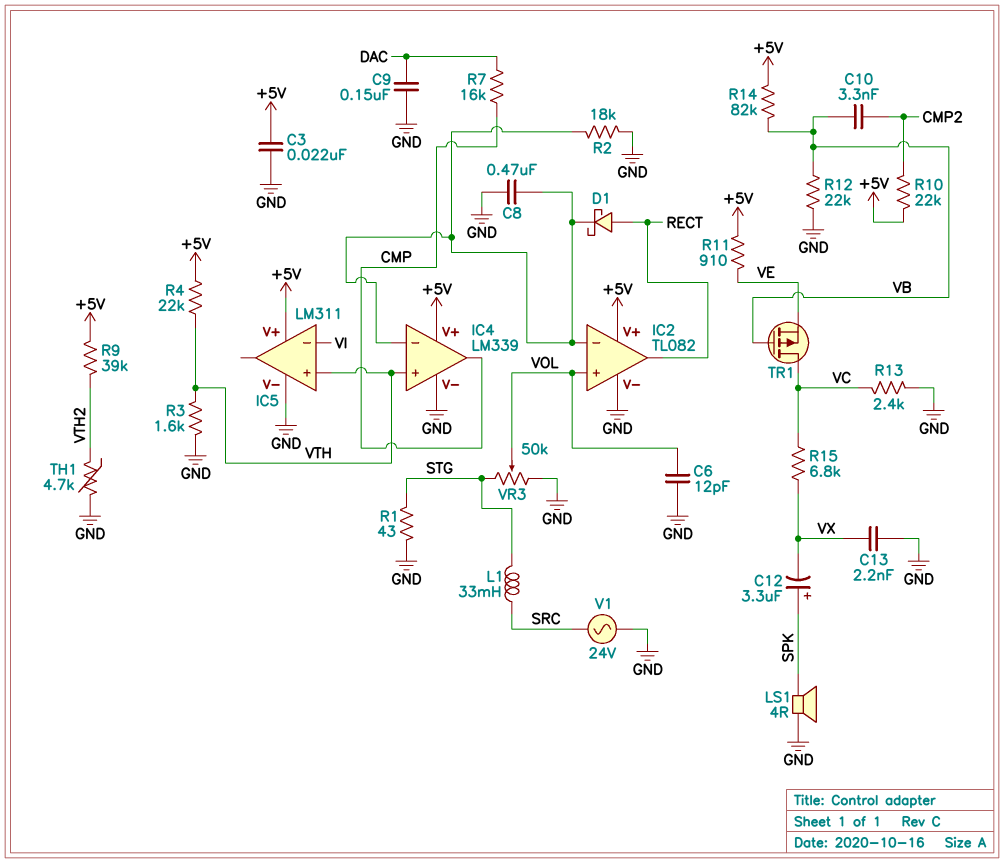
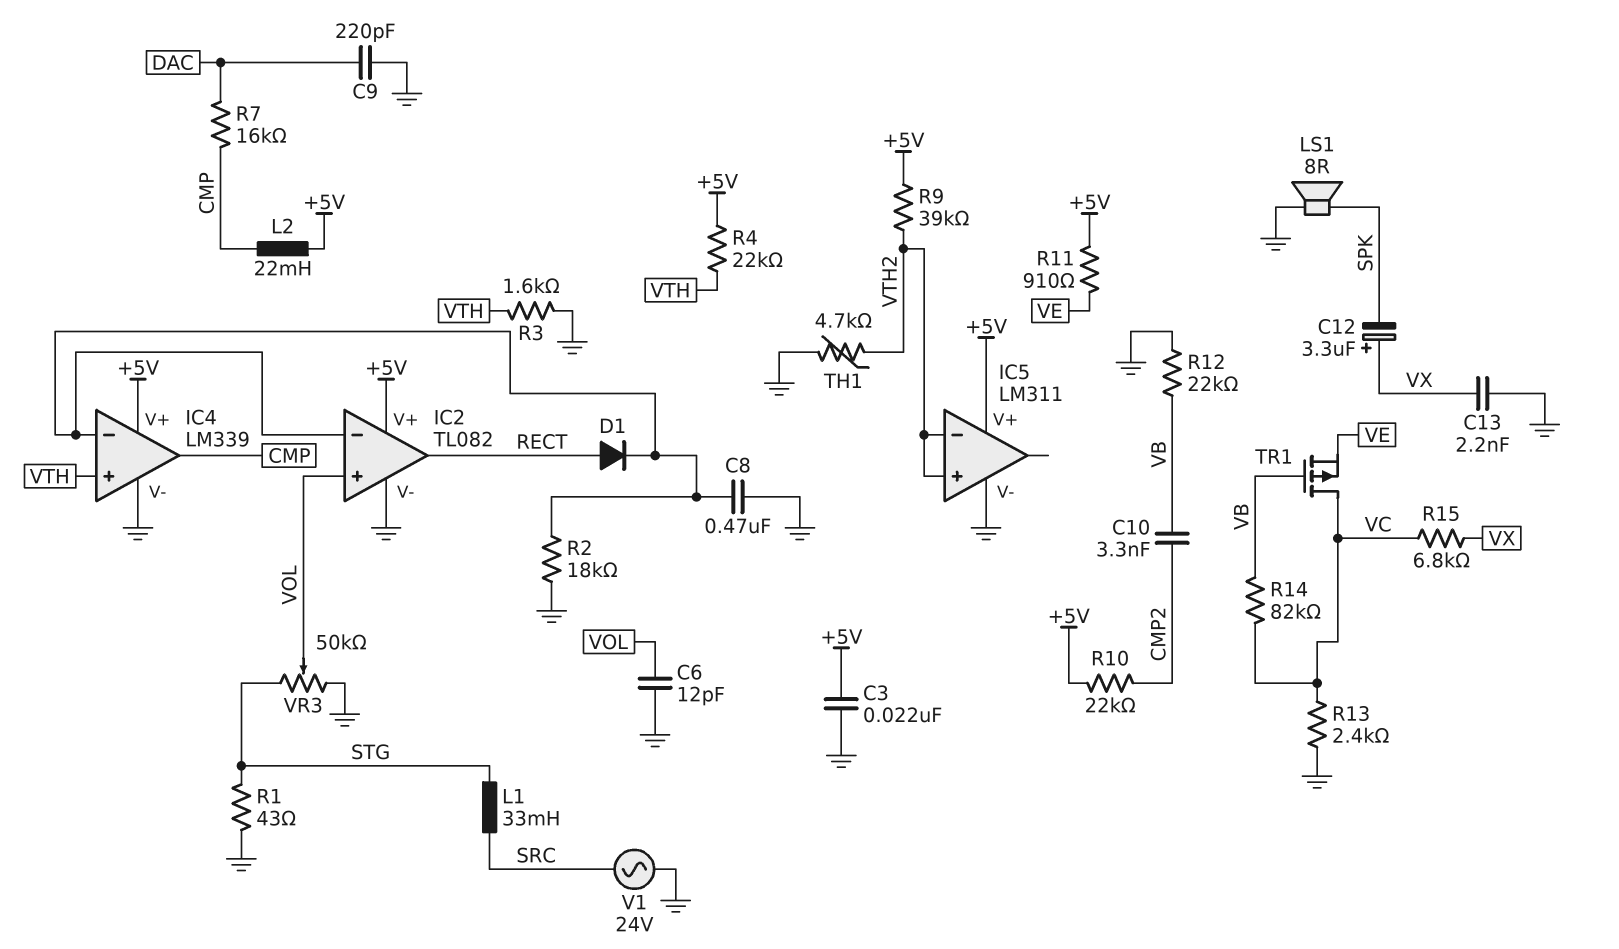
C9: 150nF (DAC, GND) -> 220pF (DAC, GND)
C12: 3.3uF (plus SPK, minus VX) -> 3.3uF (plus VX, minus SPK)
D1: schottky (A RECT, K IC2/in-) -> diode (A RECT, K IC2/in-)
IC5 pin in+: VTH -> VTH2
IC5 pin in-: VI -> VTH2
L2: none -> 22mH (+5V, CMP)
LS1: speaker 4R (GND, SPK) -> speaker 8R (GND, SPK)
R14: 82k (+5V, VB) -> 82k (VB, VC)

